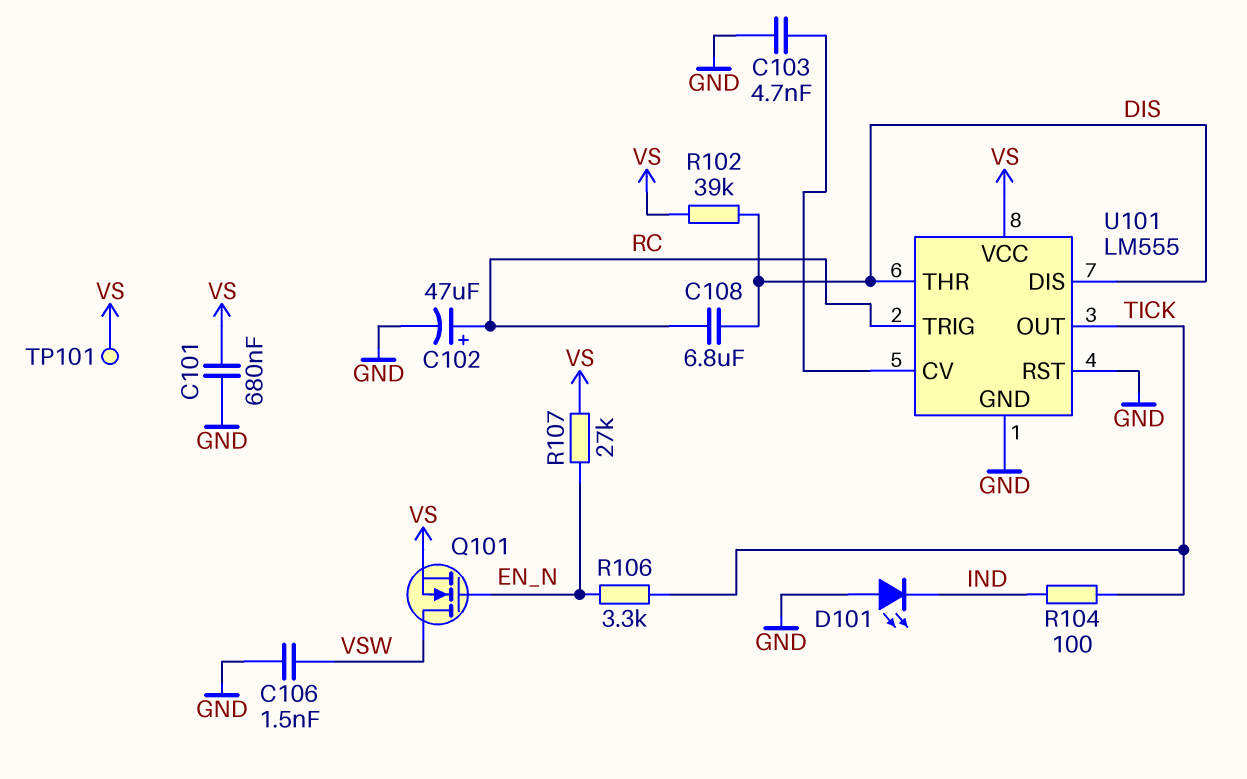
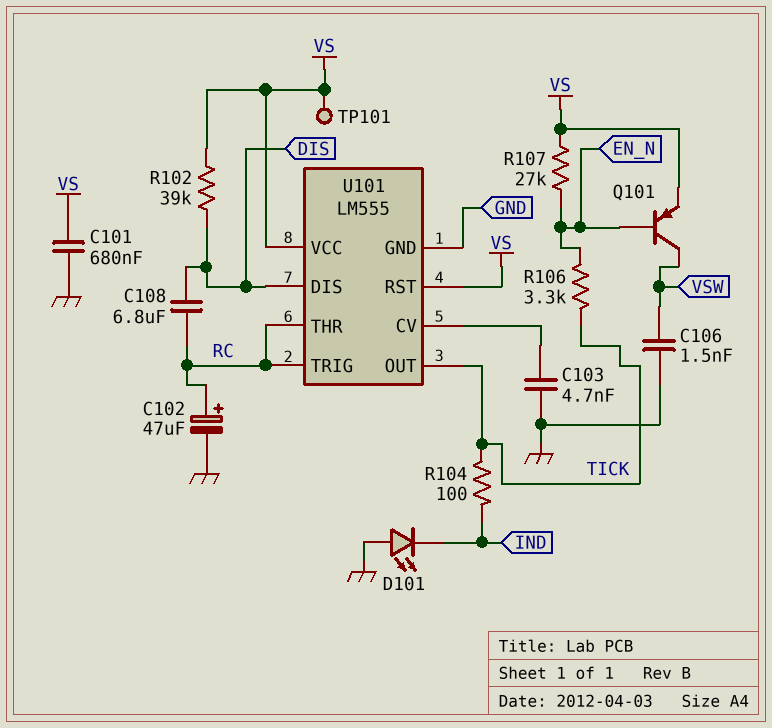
Q101: NMOS (G EN_N, D VSW, S VS) -> PNP (B EN_N, C VSW, E VS)
U101 pin RST: GND -> VS
U101 pin THR: DIS -> RC

